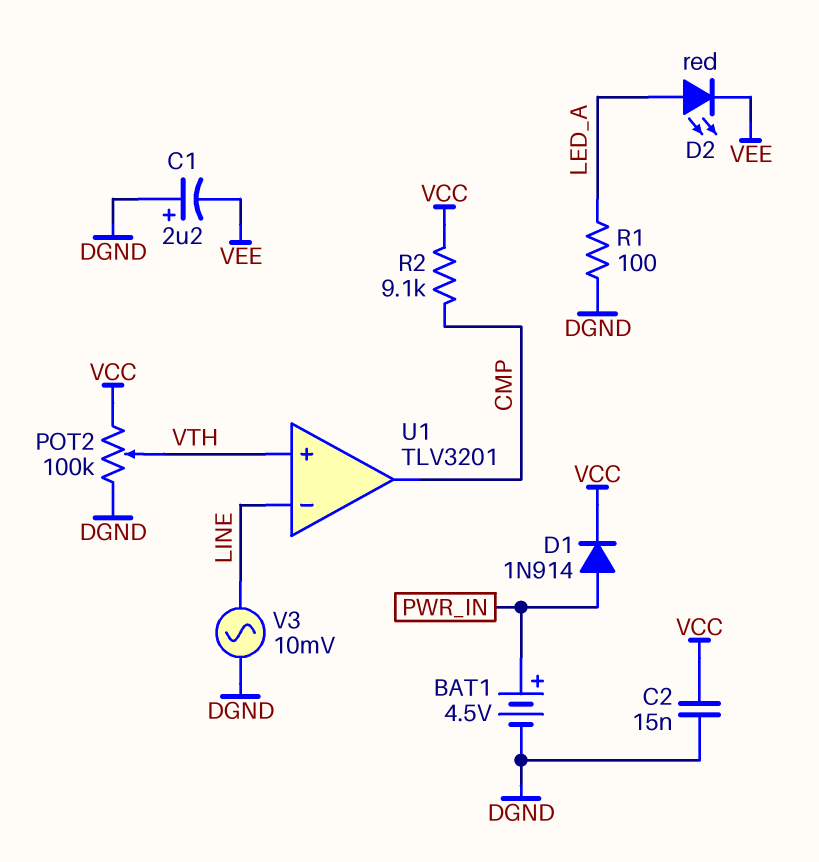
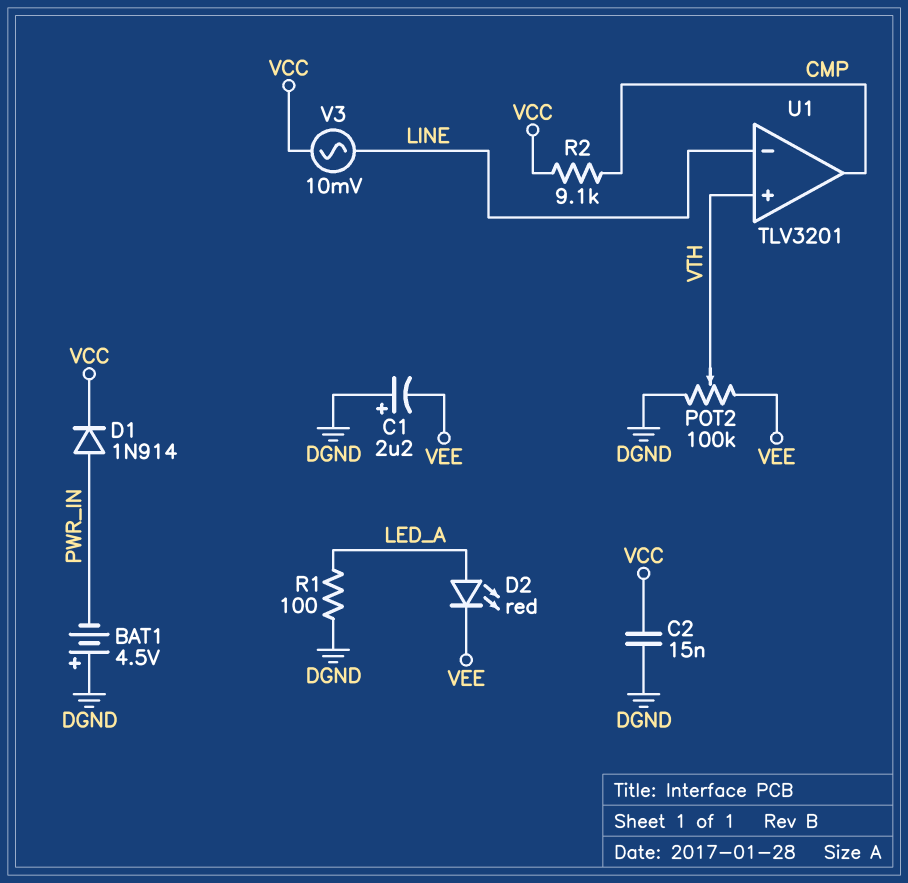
BAT1: 4.5V (plus PWR_IN, minus DGND) -> 4.5V (plus DGND, minus PWR_IN)
POT2: 100k (DGND, VCC, wiper VTH) -> 100k (DGND, VEE, wiper VTH)
V3: AC 10mV (DGND, LINE) -> AC 10mV (LINE, VCC)

